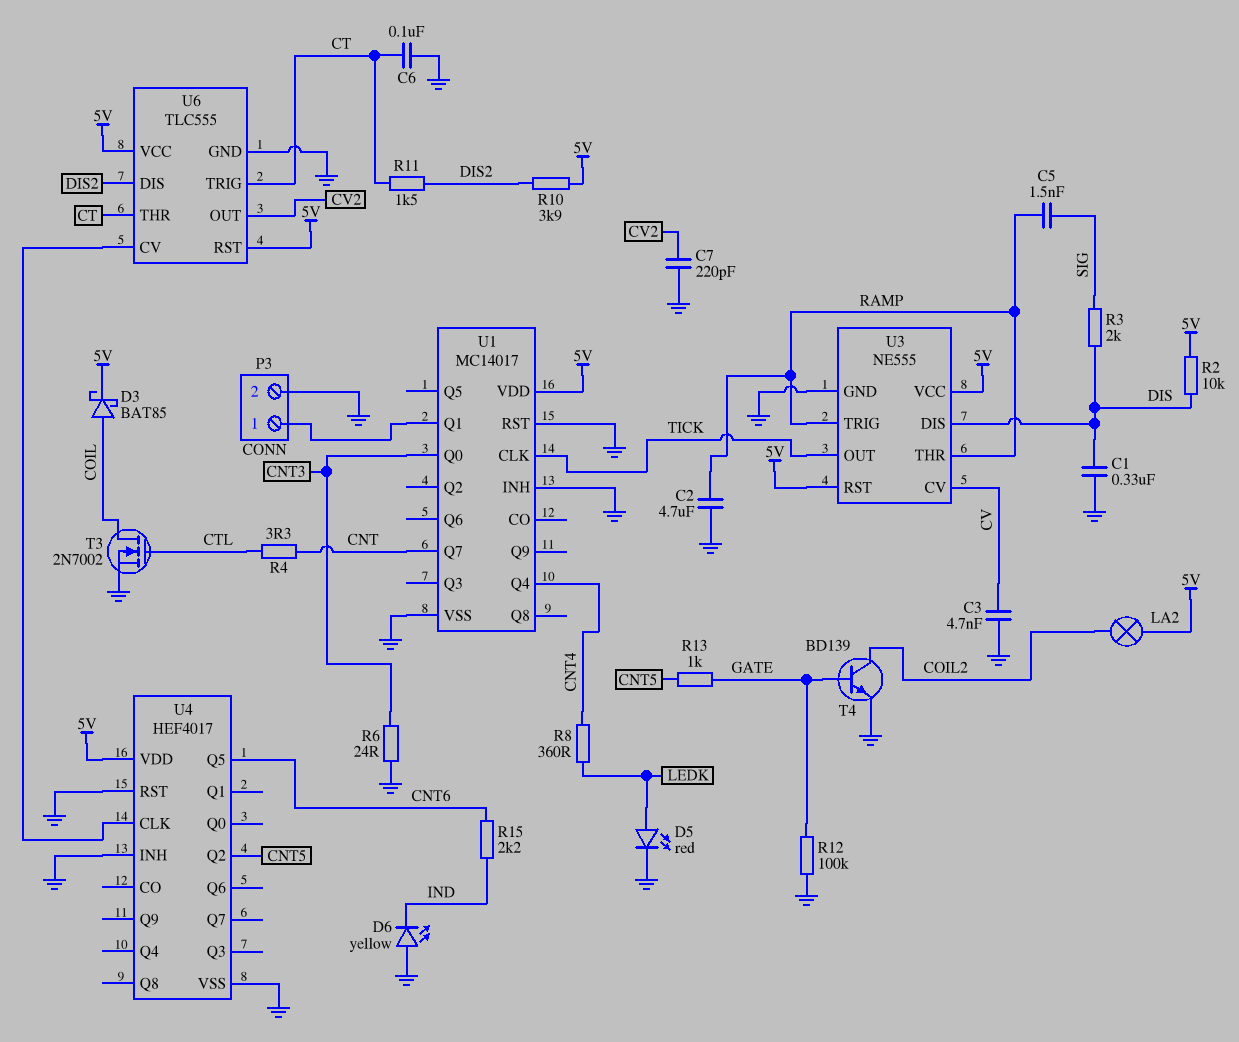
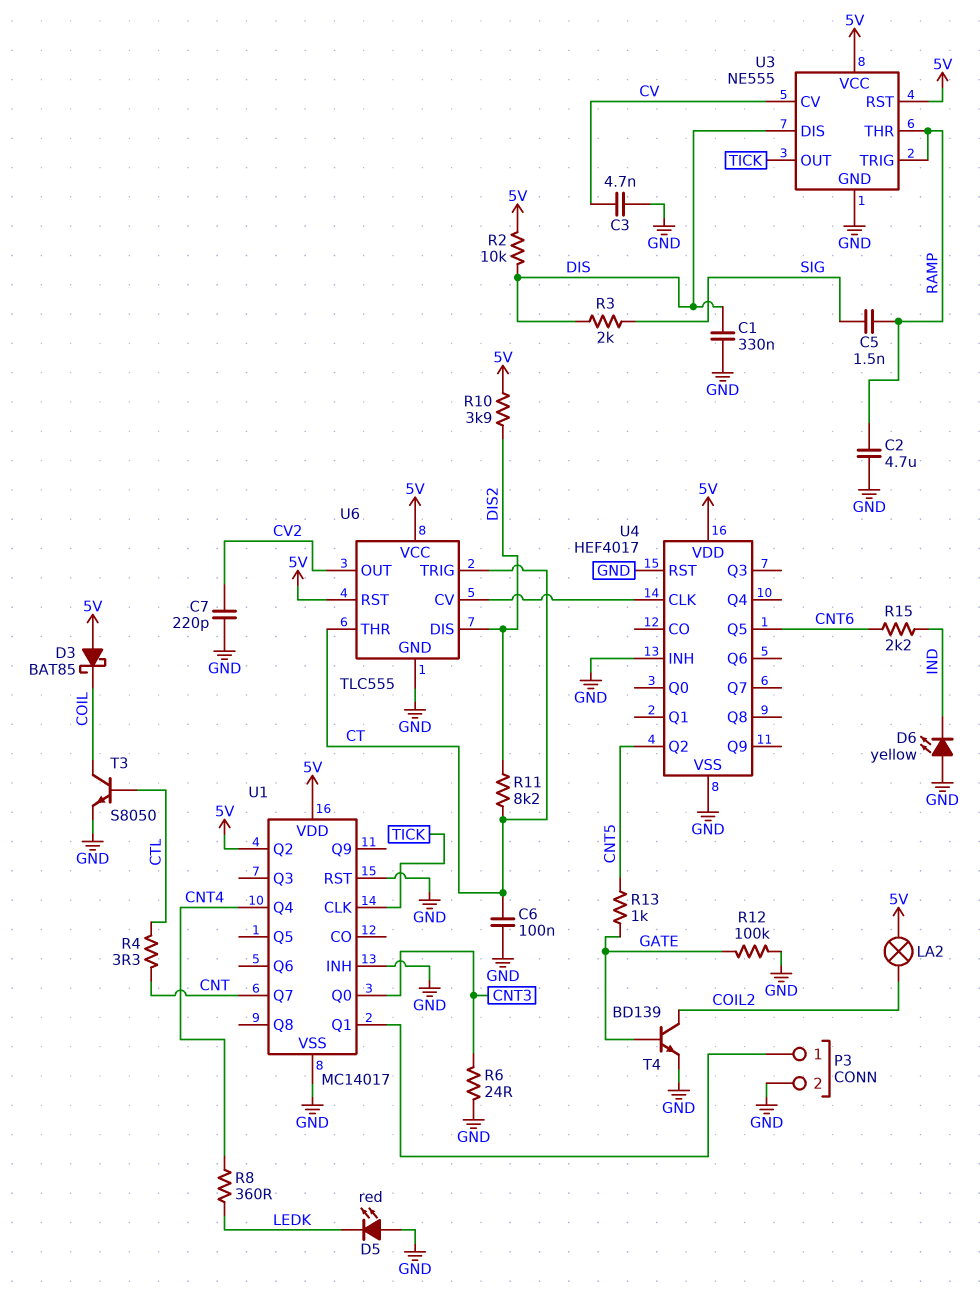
D3: schottky BAT85 (A COIL, K 5V) -> schottky BAT85 (A 5V, K COIL)
D5: LED red (A LEDK, K GND) -> LED red (A GND, K LEDK)
R11: 1.5k (CT, DIS2) -> 8.2k (CT, DIS2)
T3: NMOS 2N7002 (G CTL, D COIL, S GND) -> NPN S8050 (B CTL, C COIL, E GND)
U1 pin Q2: none -> 5V

